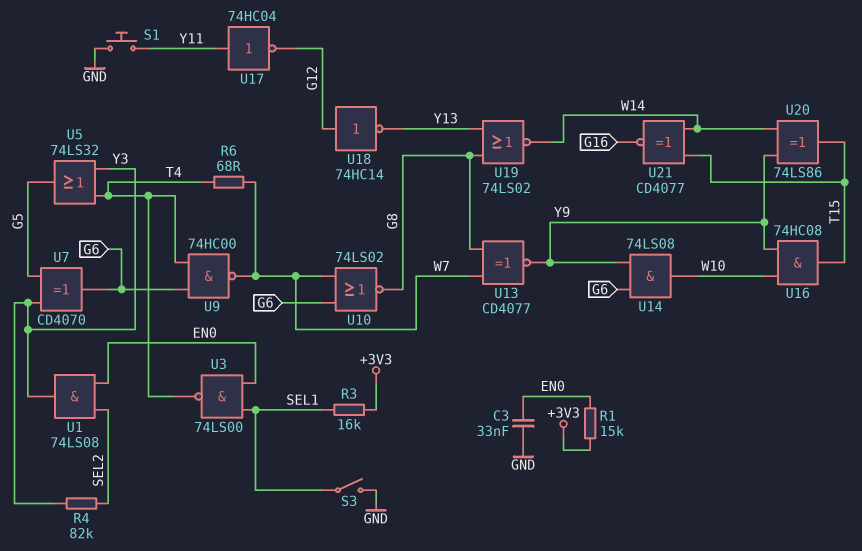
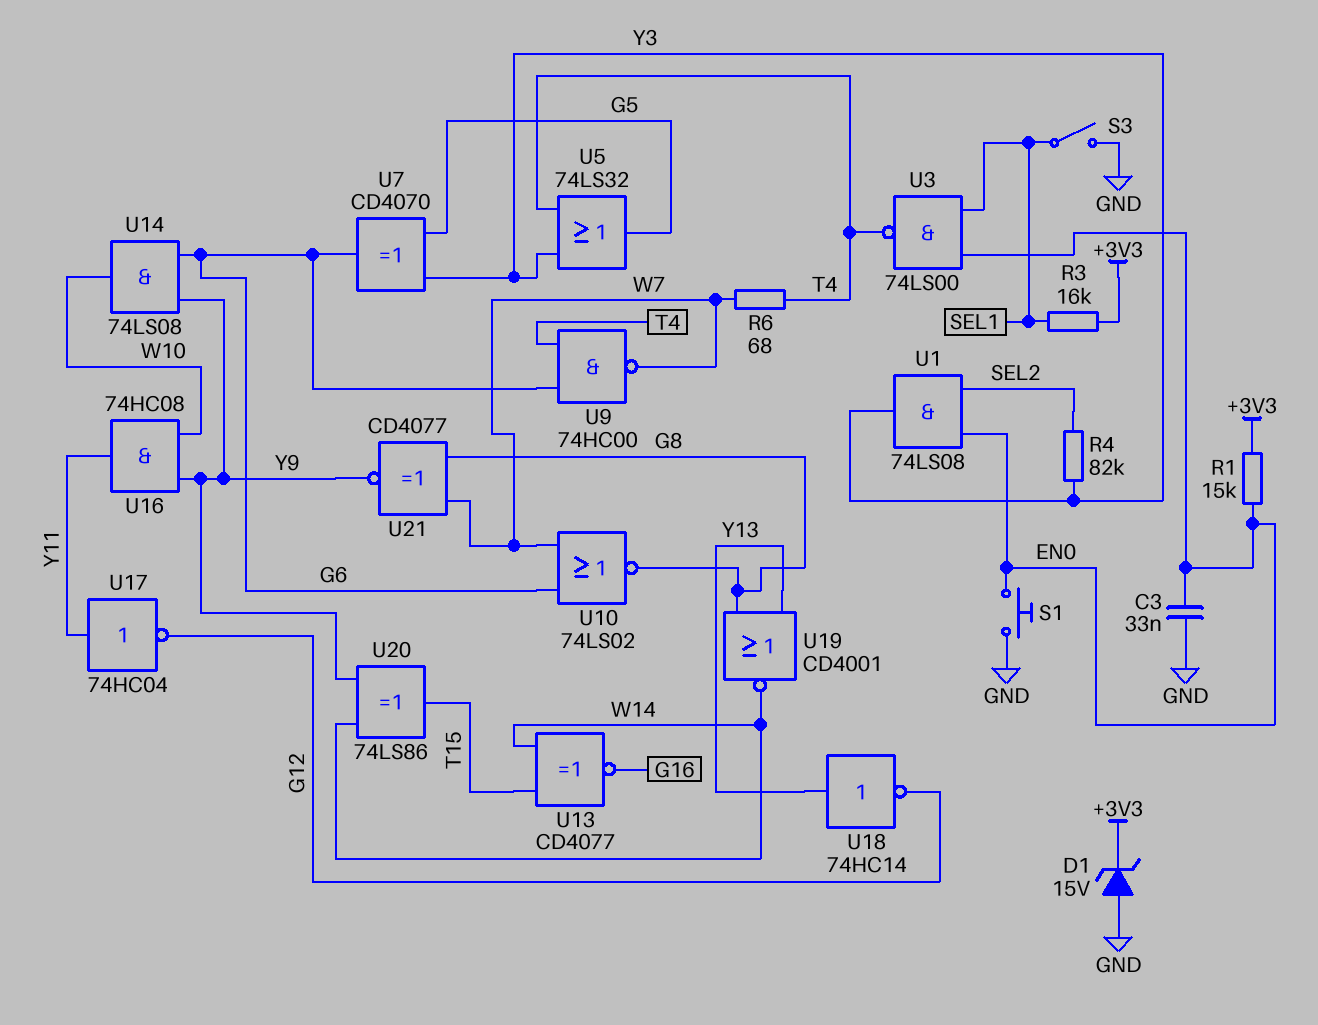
D1: none -> zener 15V (A GND, K +3V3)
S1: button (GND, Y11) -> button (EN0, GND)
U13: XNOR CD4077 (in G8, in W7, out Y9) -> XNOR CD4077 (in T15, in W14, out G16)
U16: AND 74HC08 (in W10, in Y9, out T15) -> AND 74HC08 (in W10, in Y9, out Y11)
U18: NOT 74HC14 (in G12, out Y13) -> NOT 74HC14 (in Y13, out G12)
U19: NOR 74LS02 (in G8, in Y13, out W14) -> NOR CD4001 (in G8, in Y13, out W14)
U21: XNOR CD4077 (in T15, in W14, out G16) -> XNOR CD4077 (in G8, in W7, out Y9)

